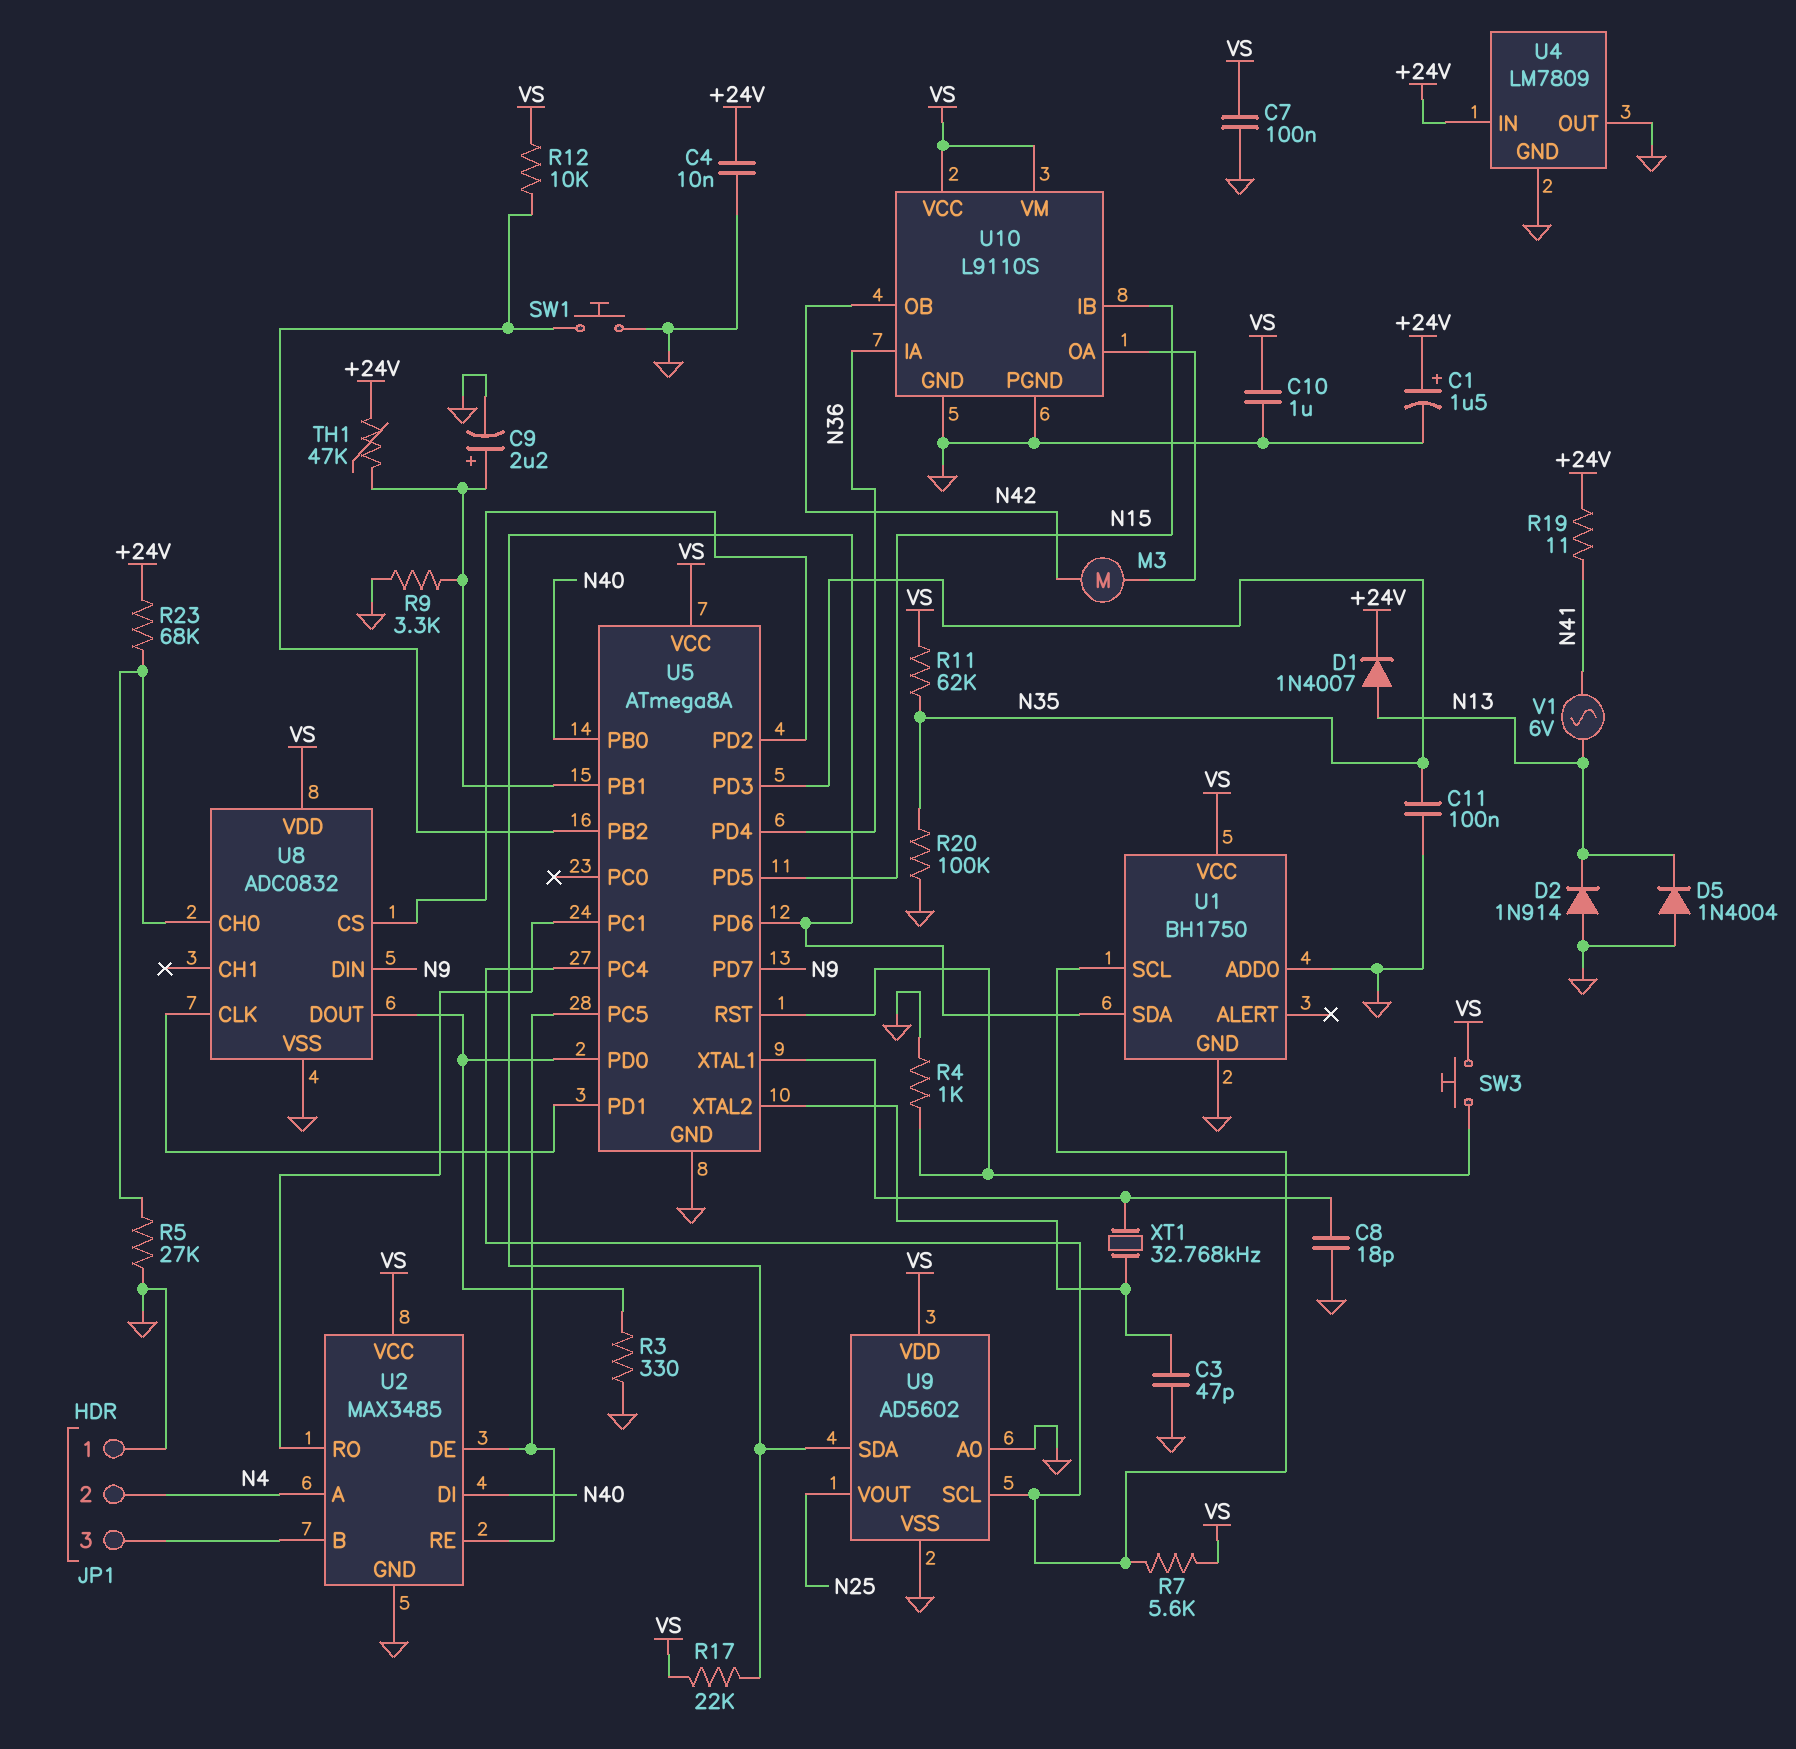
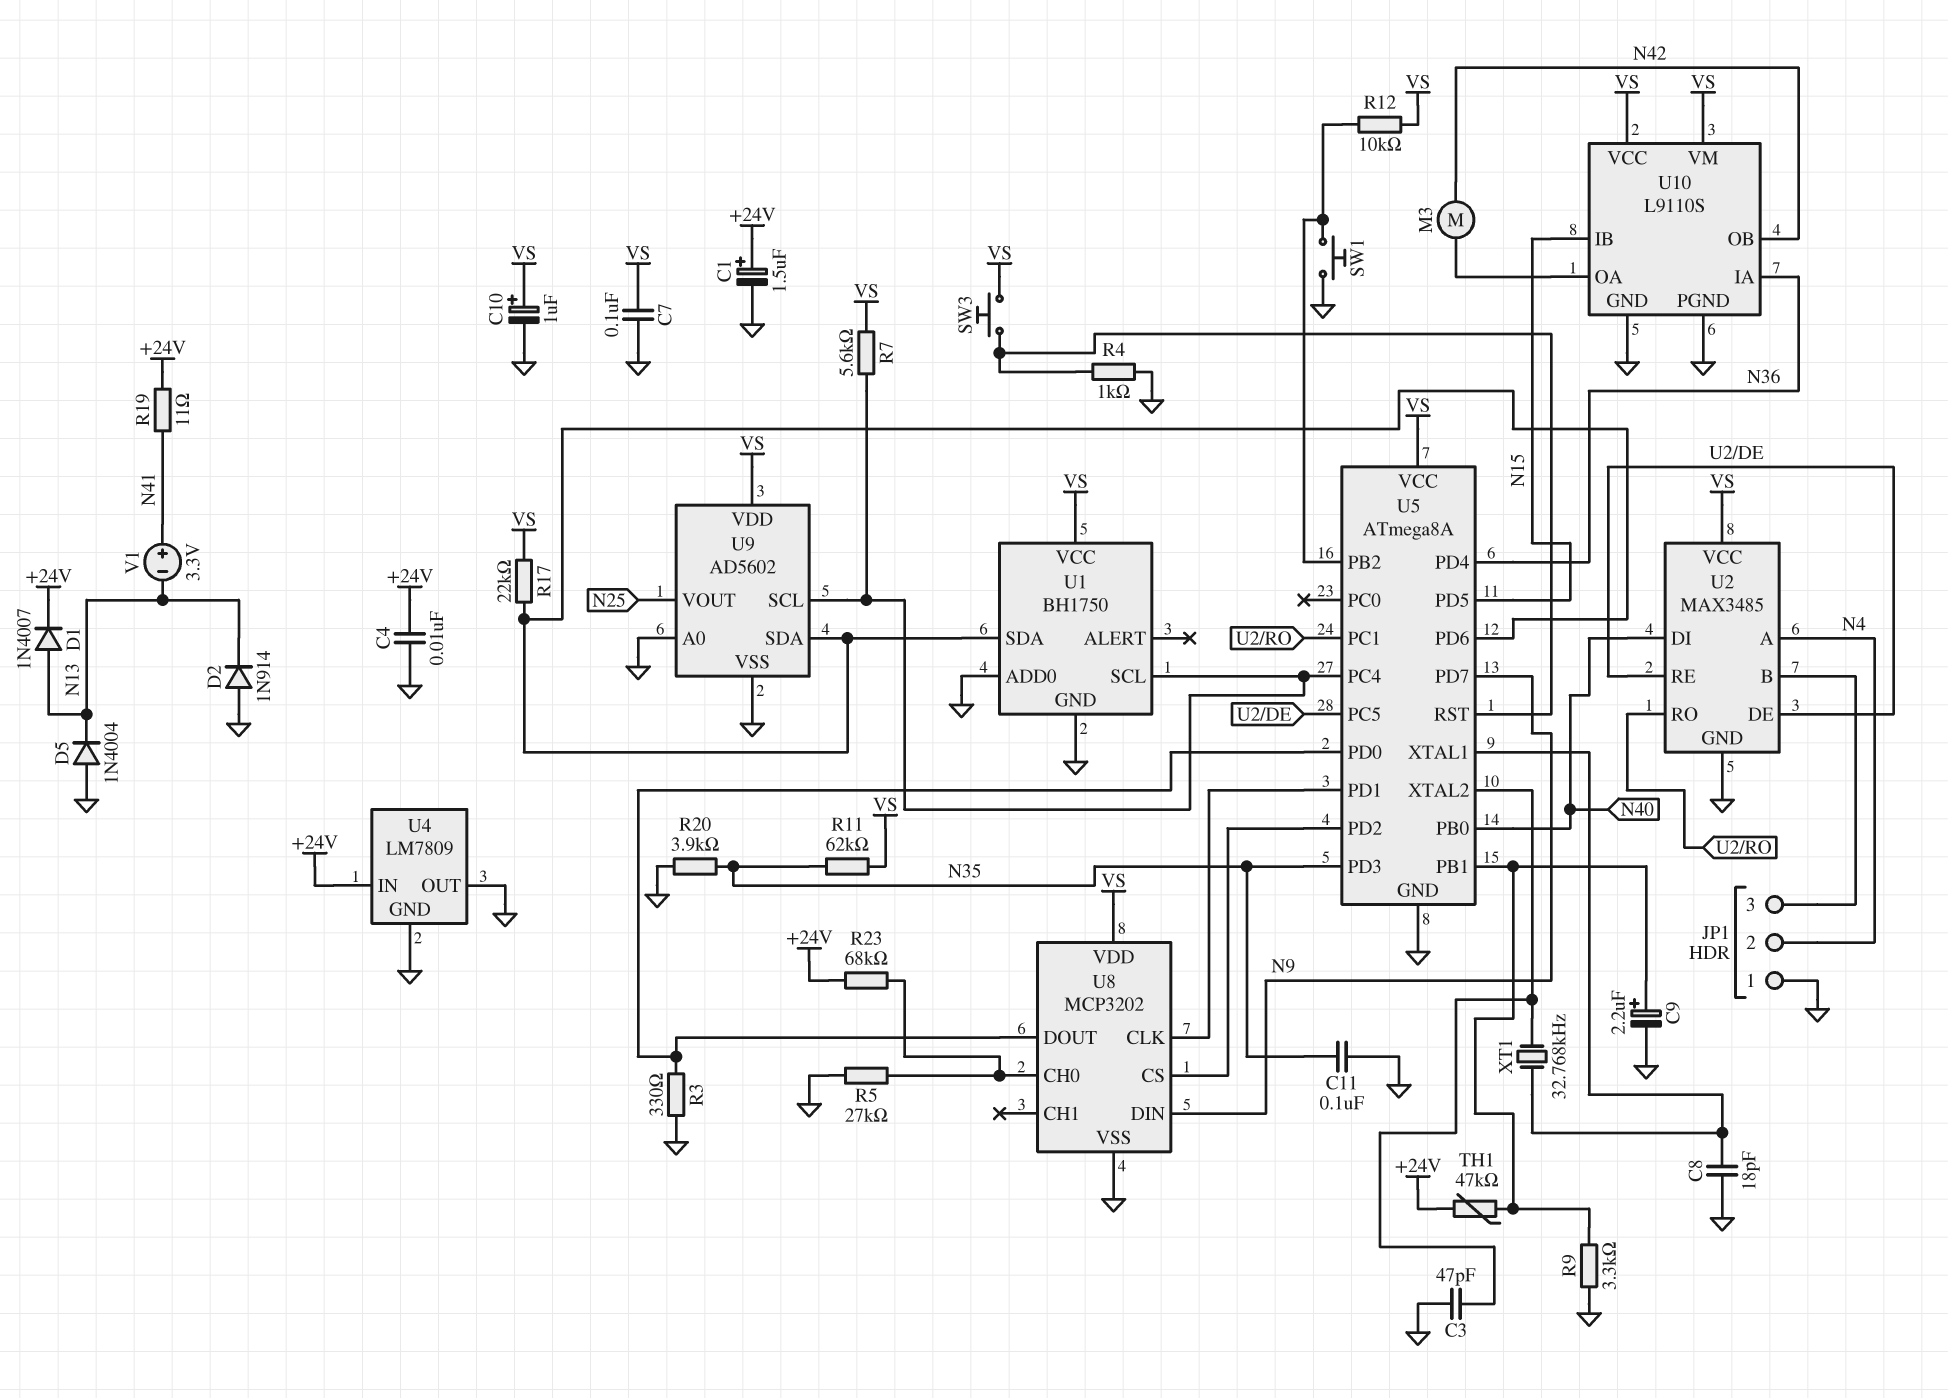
C10: 1uF (GND, VS) -> 1uF (plus VS, minus GND)
R20: 100k (GND, N35) -> 3.9k (GND, N35)
U8: ADC0832 -> MCP3202
V1: AC 6V (N13, N41) -> 3.3V (plus N41, minus N13)

